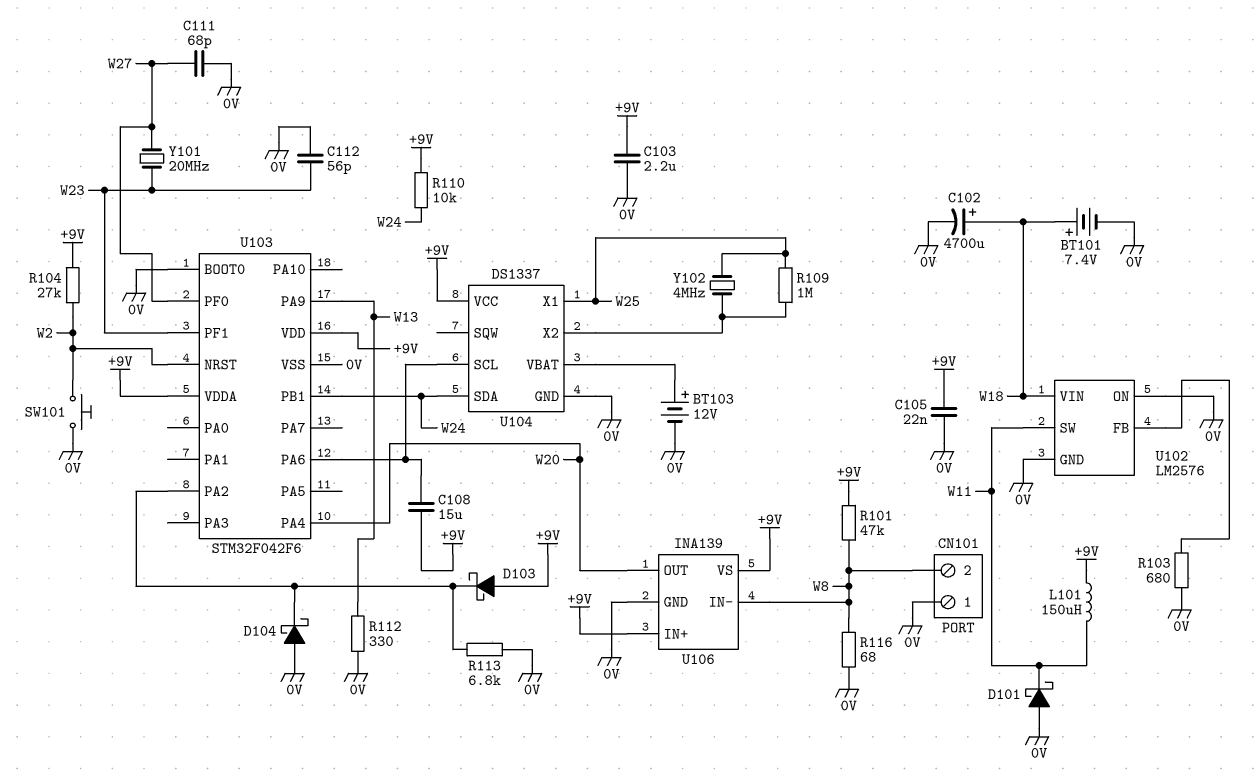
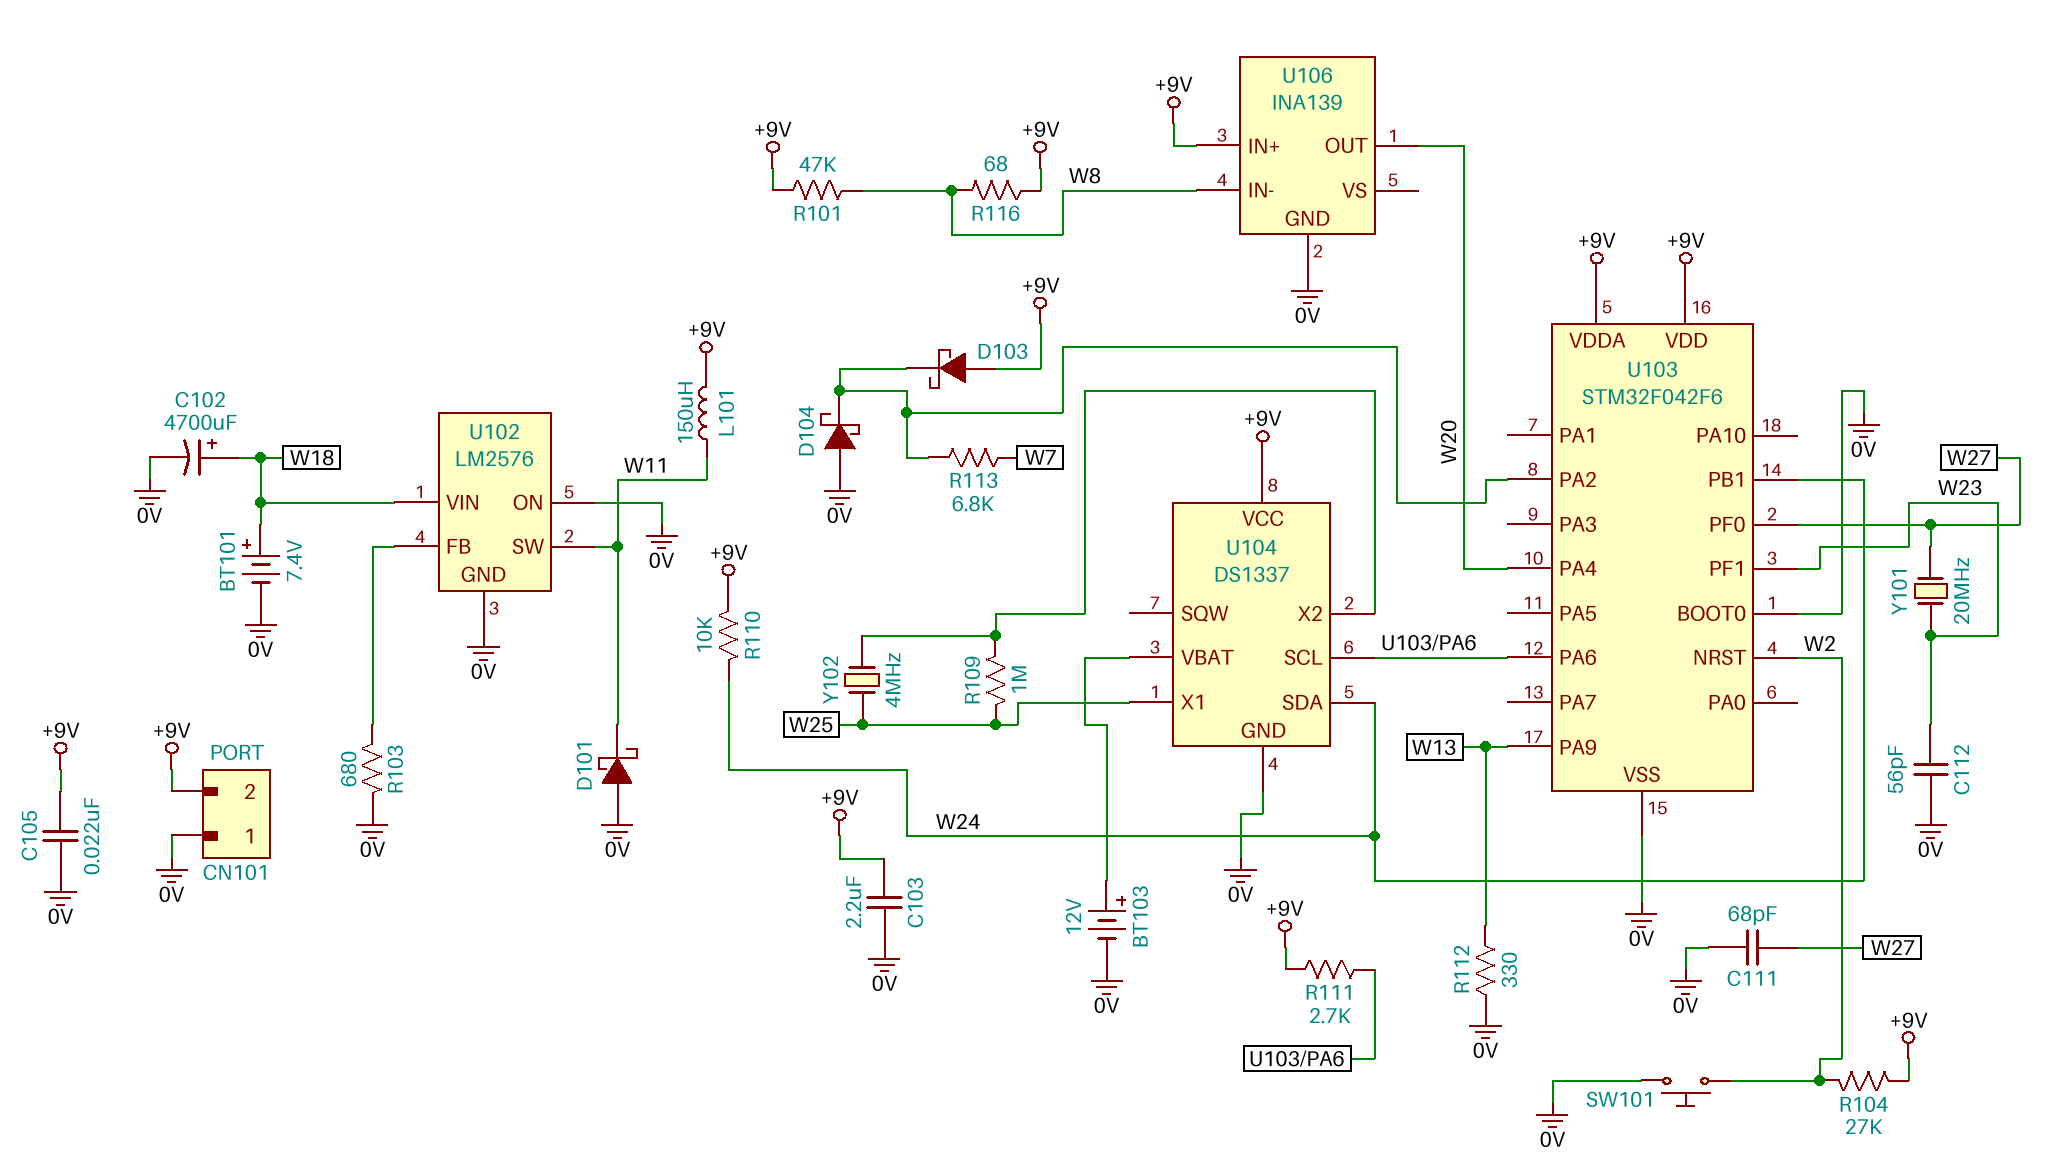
C108: 15uF (+9V, U103/PA6) -> none
CN101 pin 2: W8 -> +9V
R111: none -> 2.7k (+9V, U103/PA6)
R113: 6.8k (0V, U103/PA2) -> 6.8k (U103/PA2, W7)
R116: 68 (0V, W8) -> 68 (+9V, W8)
U106 pin VS: +9V -> none

